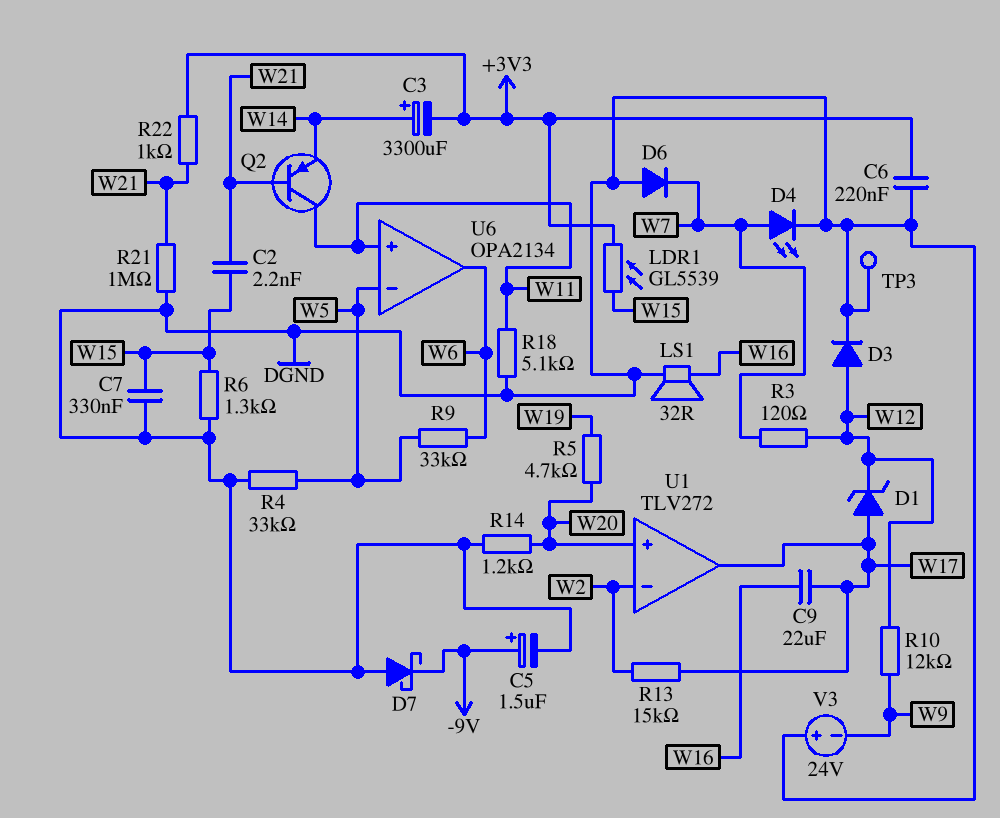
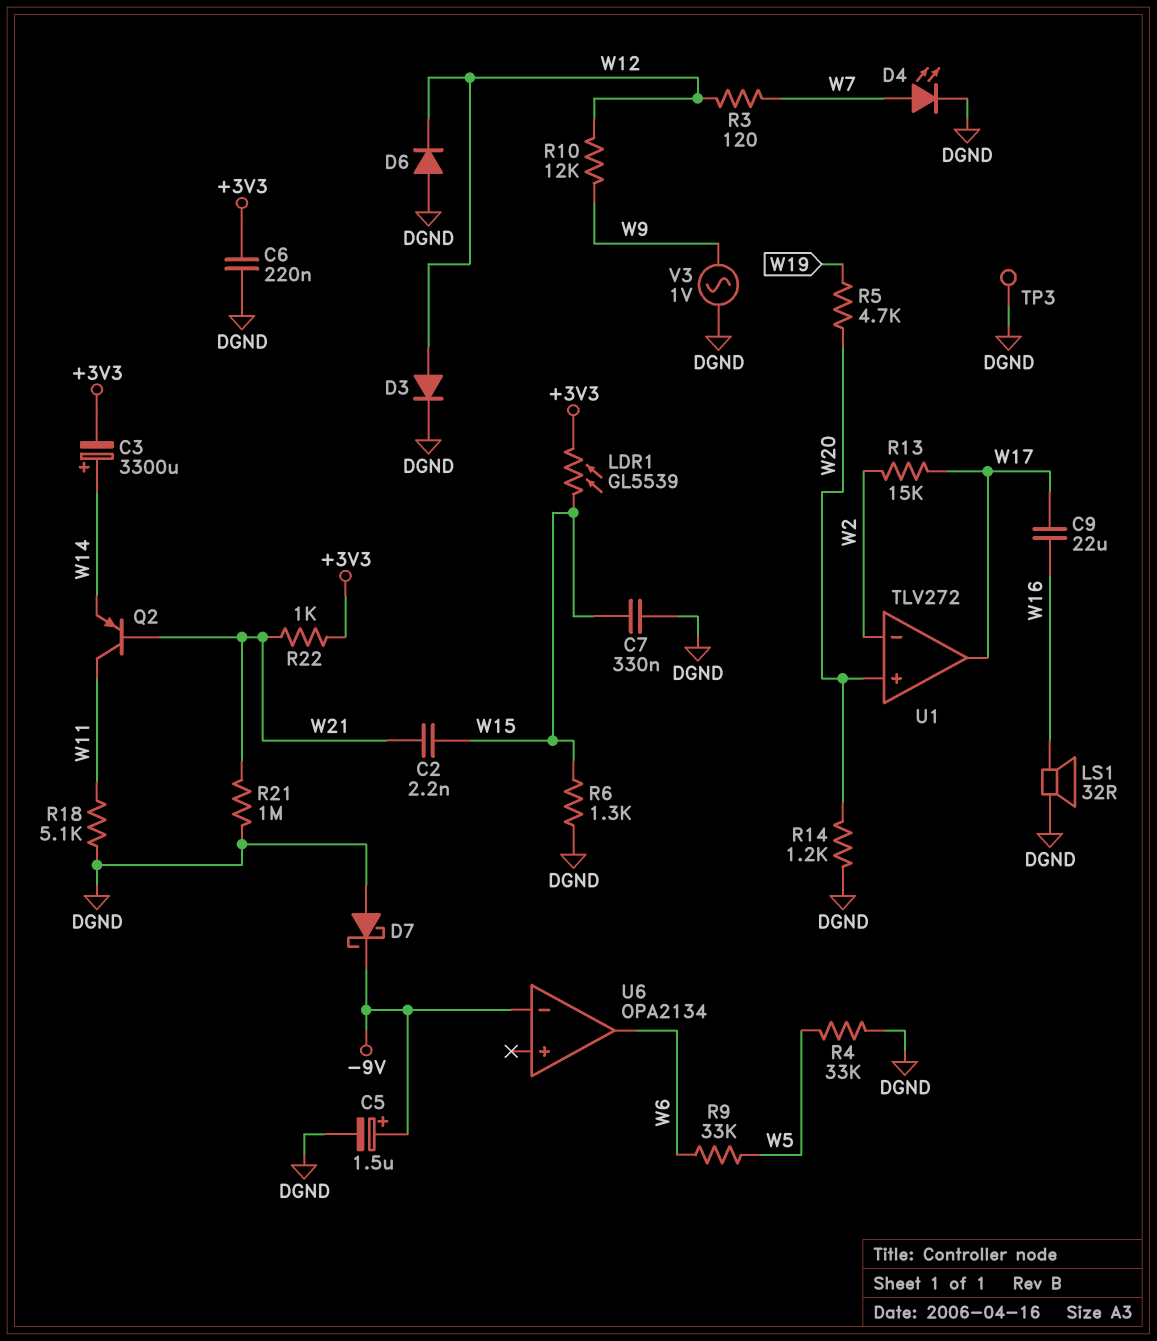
D1: zener (A W17, K W12) -> none
D6: diode (A DGND, K W7) -> diode (A DGND, K W12)
U6 pin in+: W11 -> none
U6 pin in-: W5 -> -9V
V3: 24V (plus DGND, minus W9) -> AC 1V (DGND, W9)

